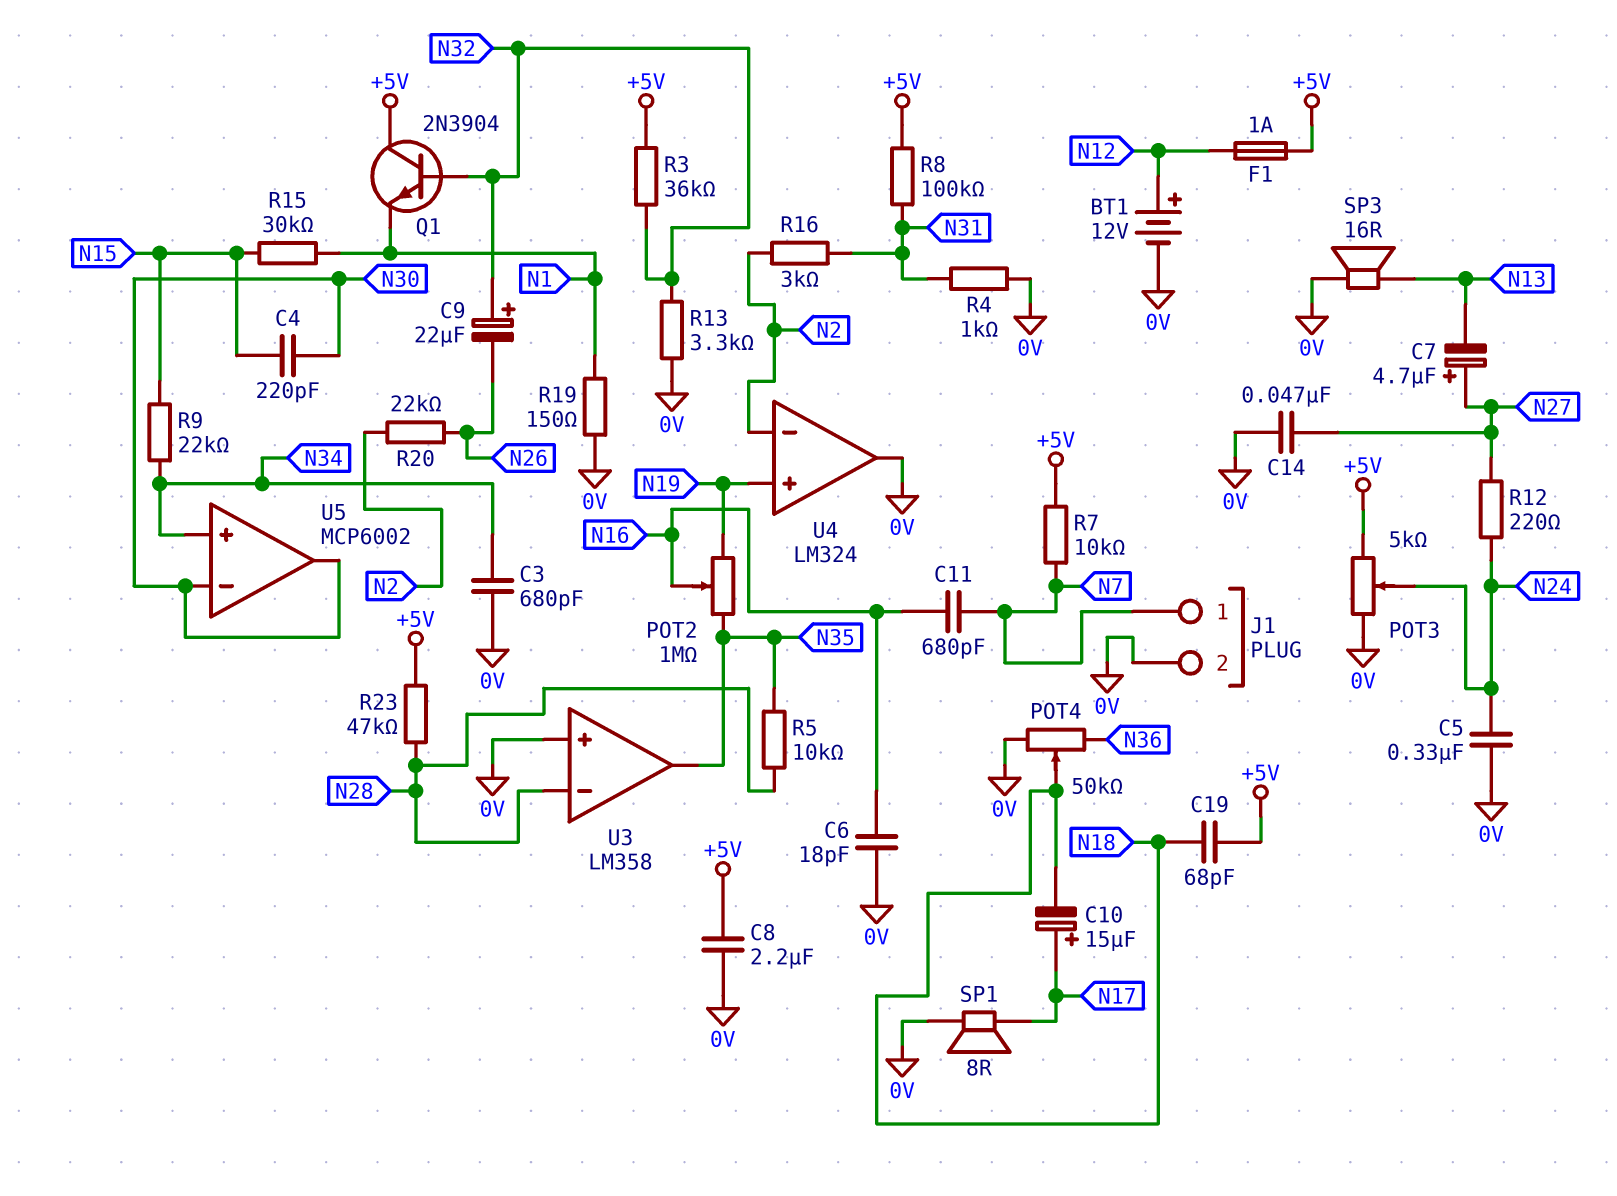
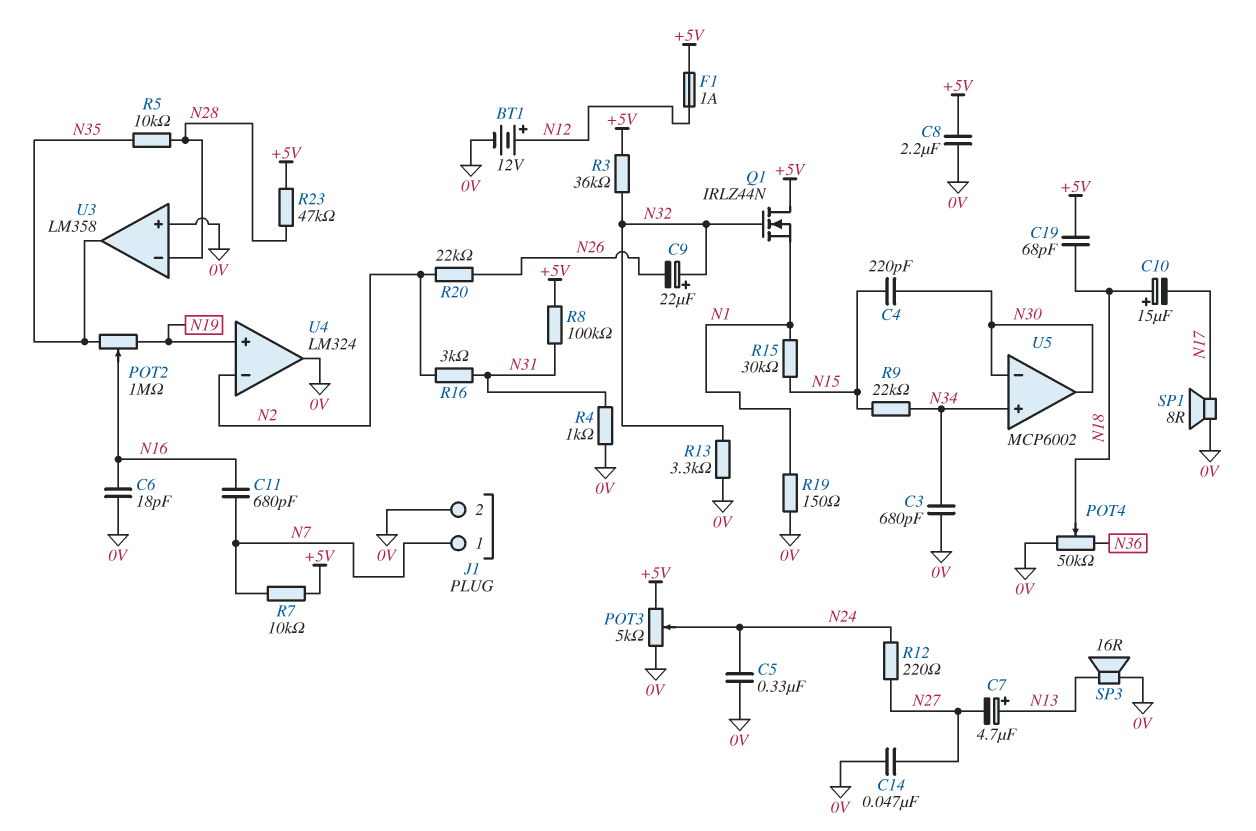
C7: 4.7uF (plus N27, minus N13) -> 4.7uF (plus N13, minus N27)
C10: 15uF (plus N17, minus N18) -> 15uF (plus N18, minus N17)
Q1: NPN 2N3904 (B N32, C +5V, E N1) -> NMOS IRLZ44N (G N32, D +5V, S N1)

